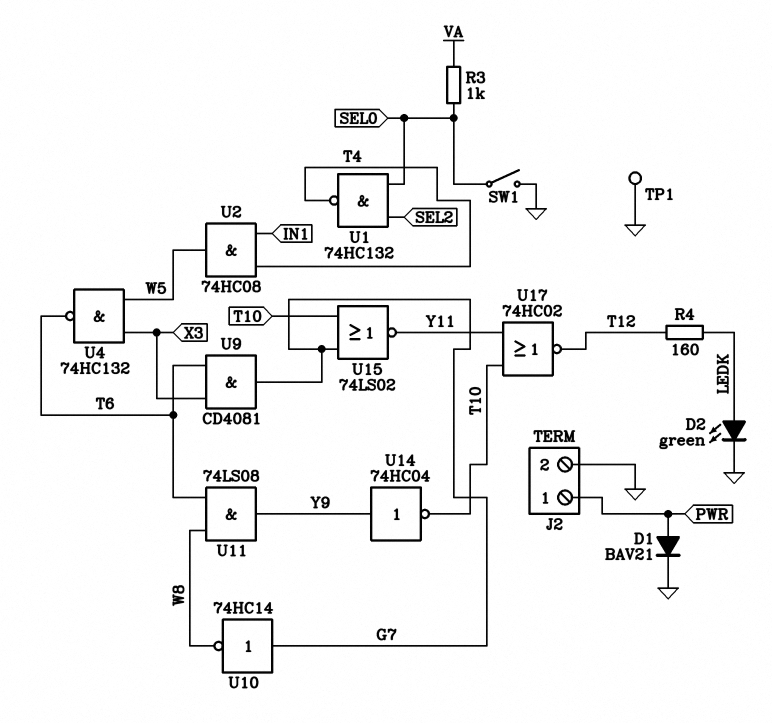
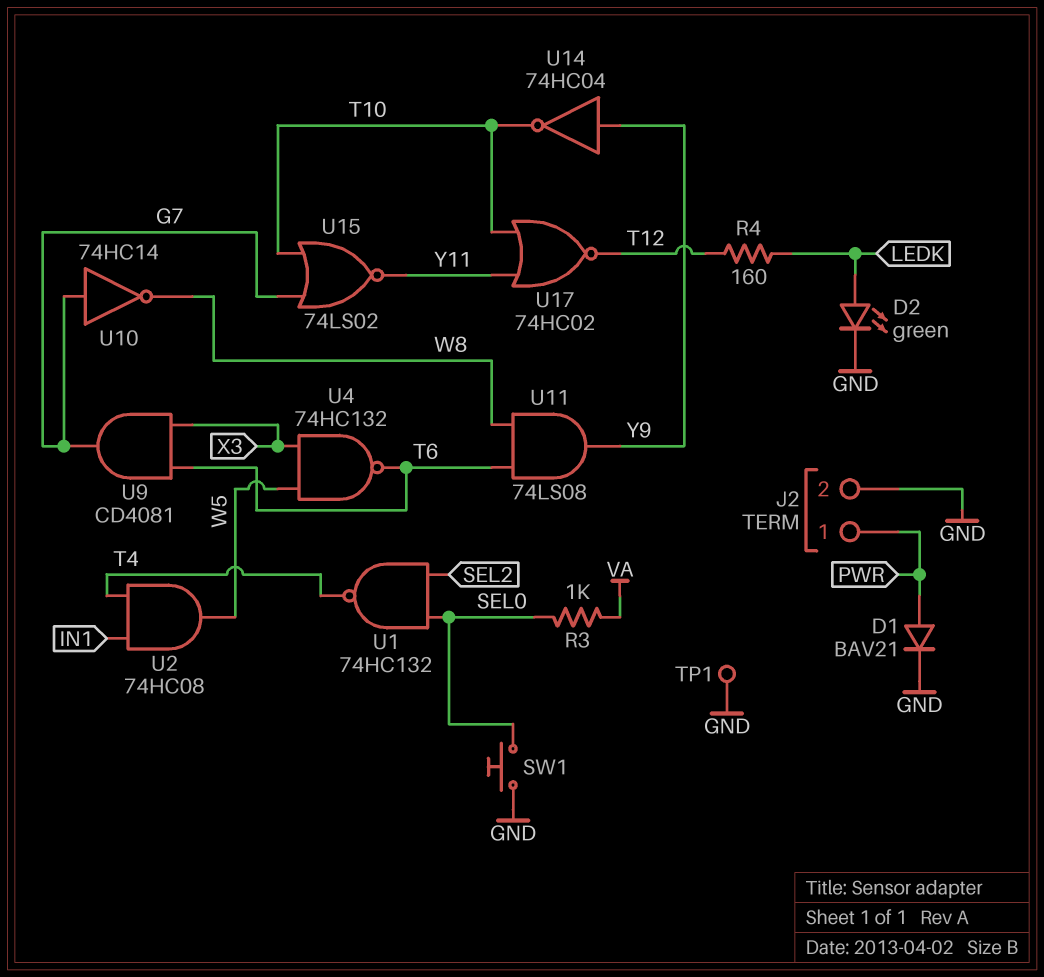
SW1: switch (GND, SEL0) -> button (GND, SEL0)

